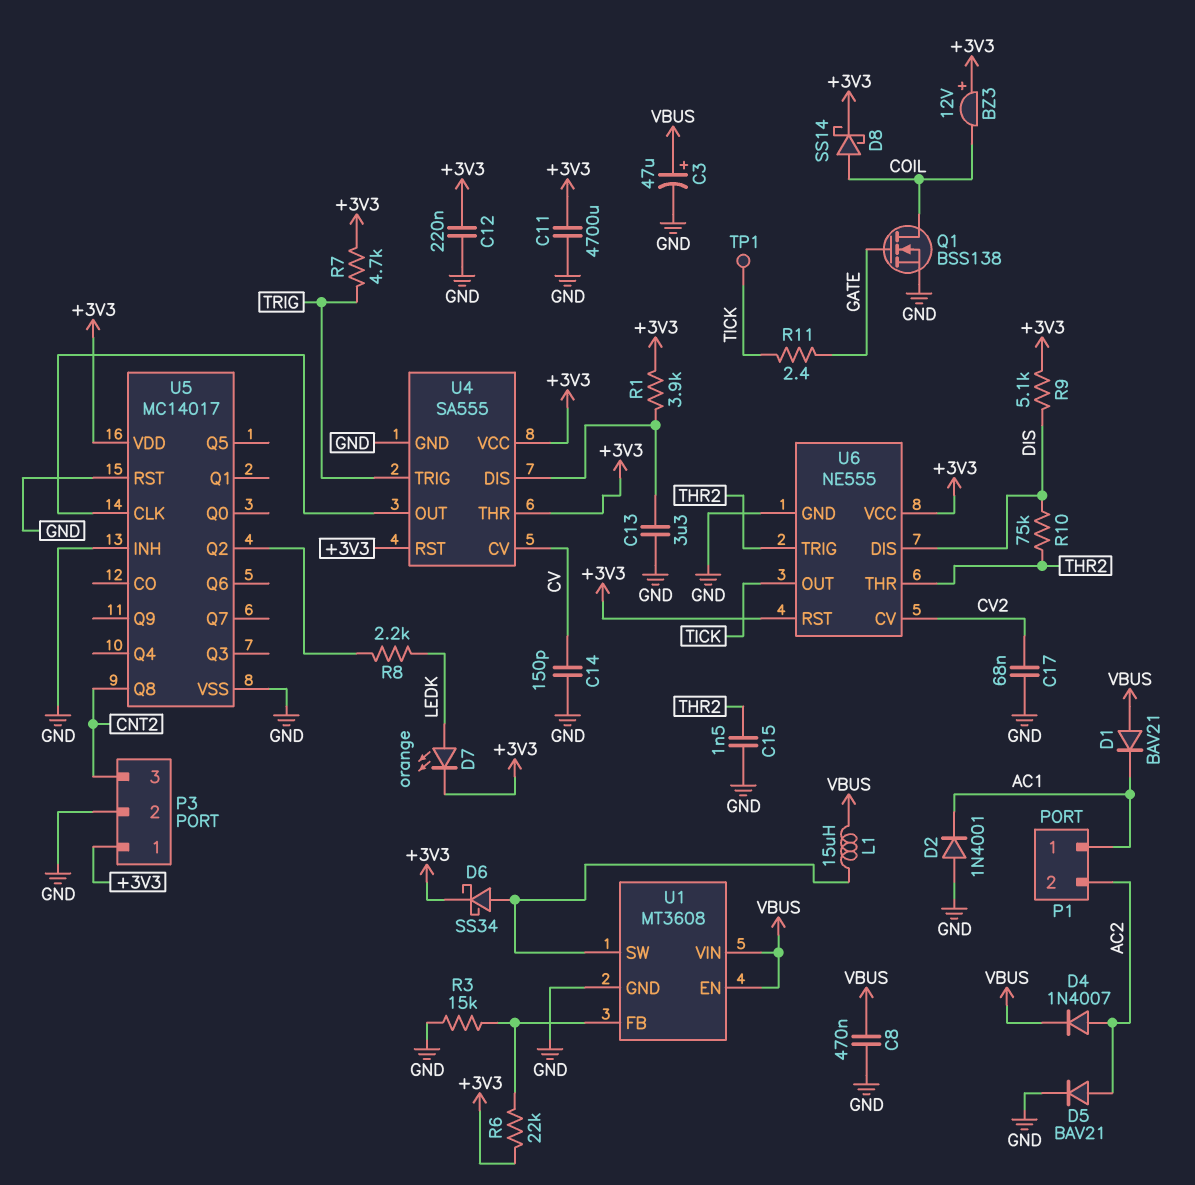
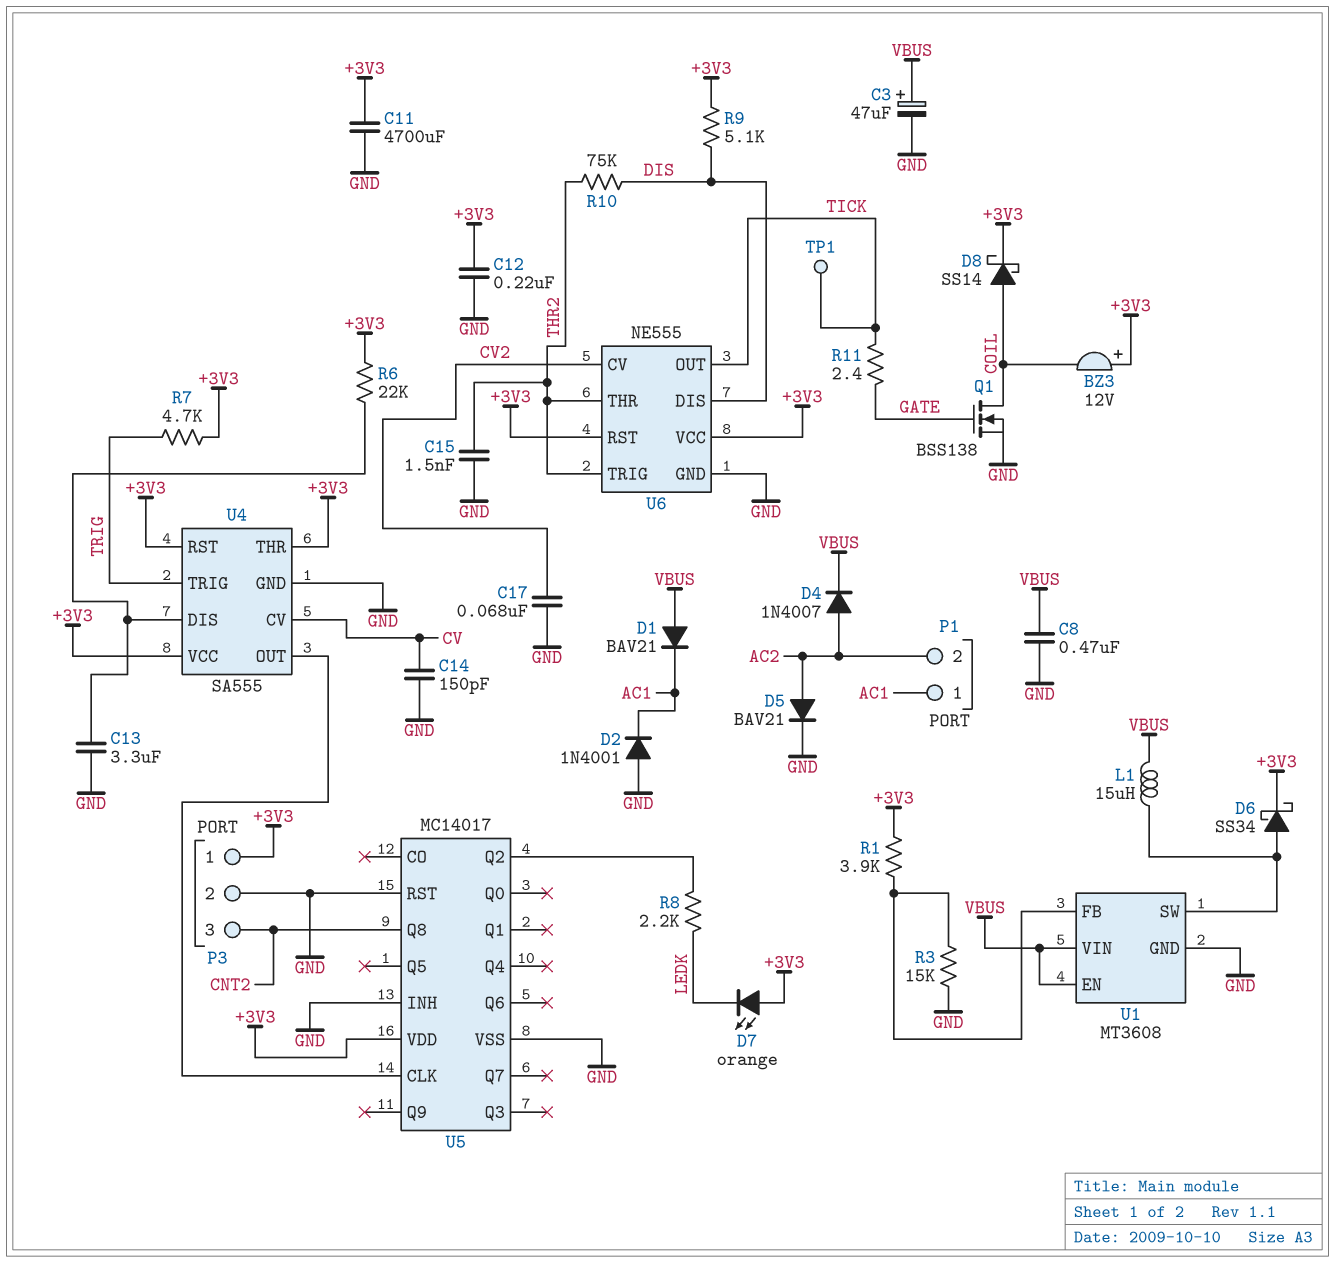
D7: LED orange (A LEDK, K +3V3) -> LED orange (A +3V3, K LEDK)
R1: 3.9k (+3V3, U4/DIS) -> 3.9k (+3V3, U1/FB)
R6: 22k (+3V3, U1/FB) -> 22k (+3V3, U4/DIS)

